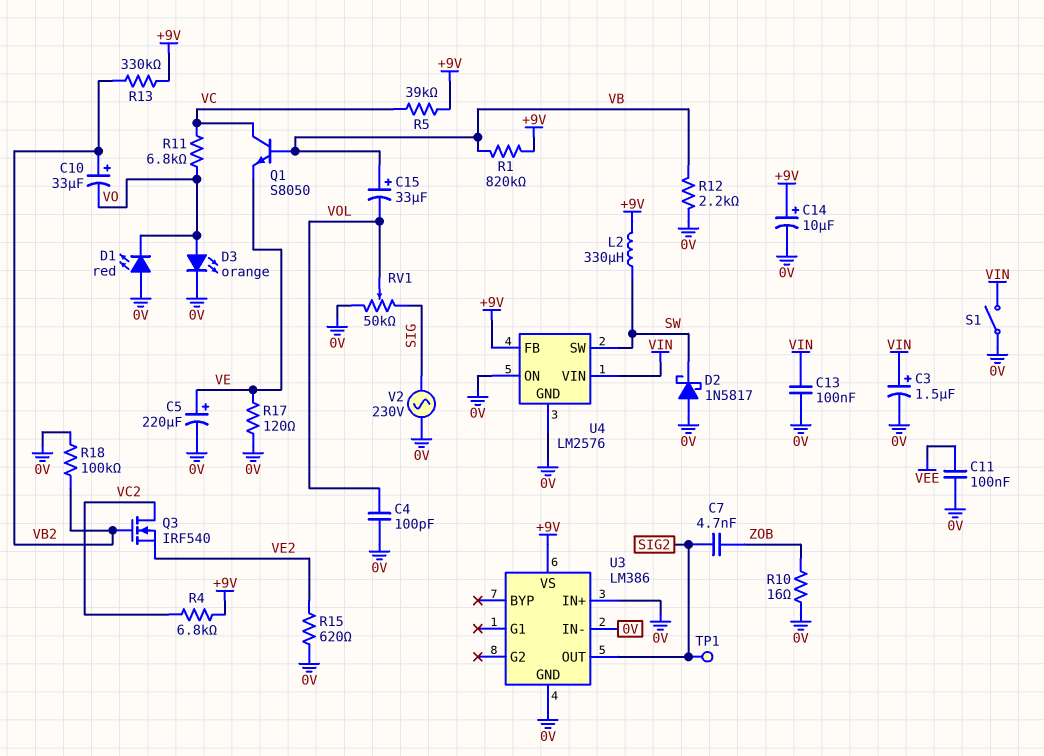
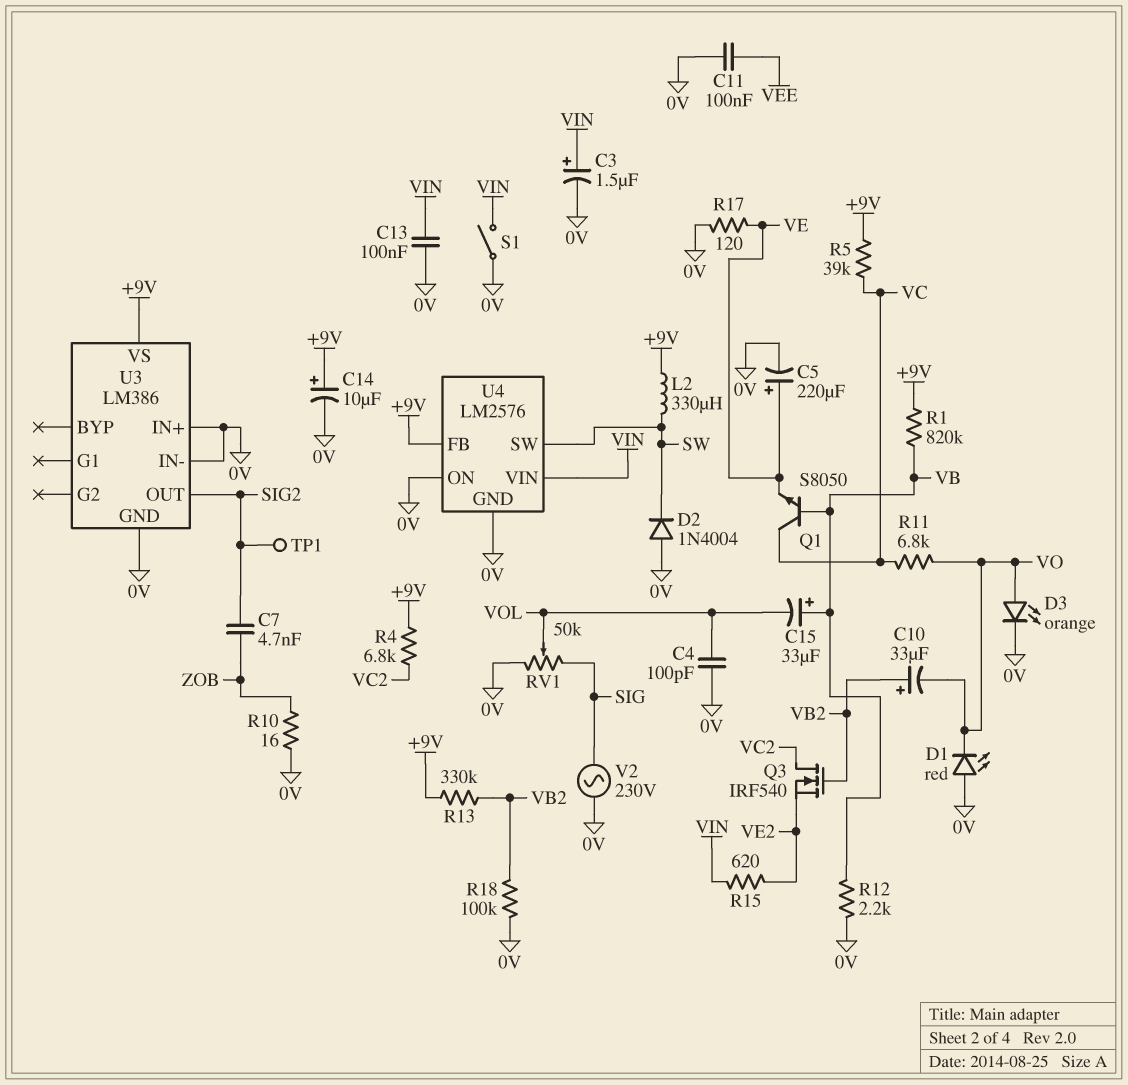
D2: schottky 1N5817 (A 0V, K SW) -> diode 1N4004 (A 0V, K SW)
R15: 620 (0V, VE2) -> 620 (VE2, VIN)

